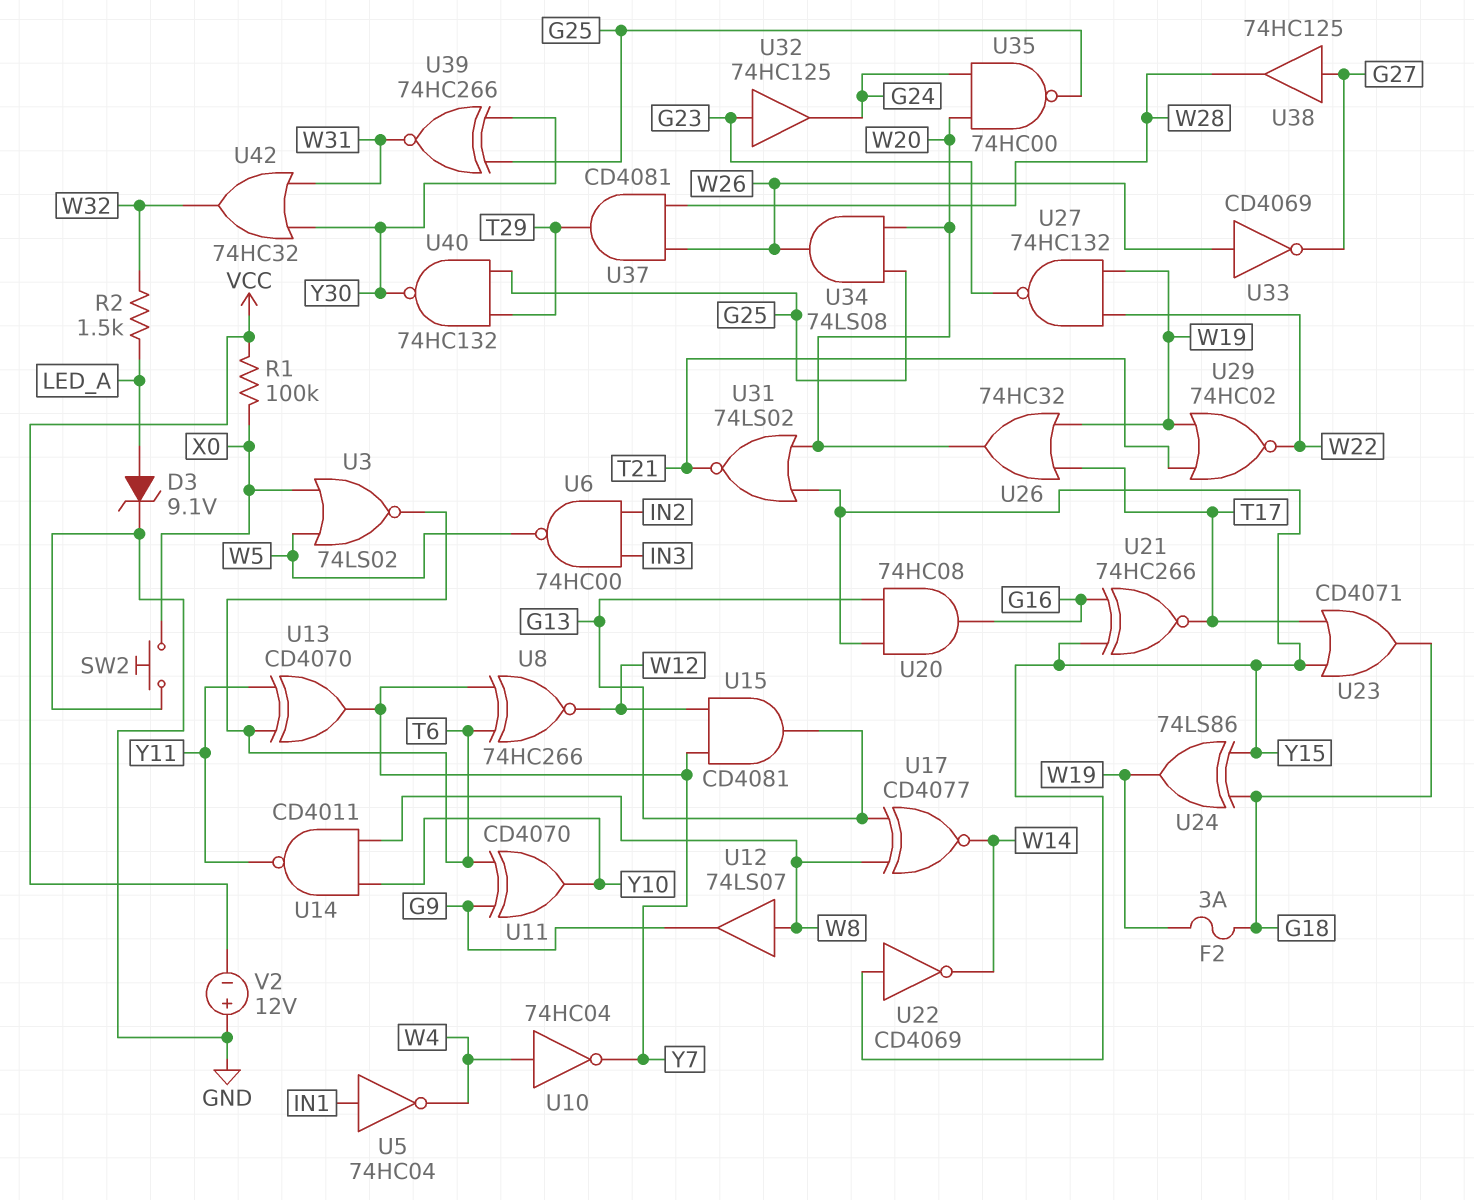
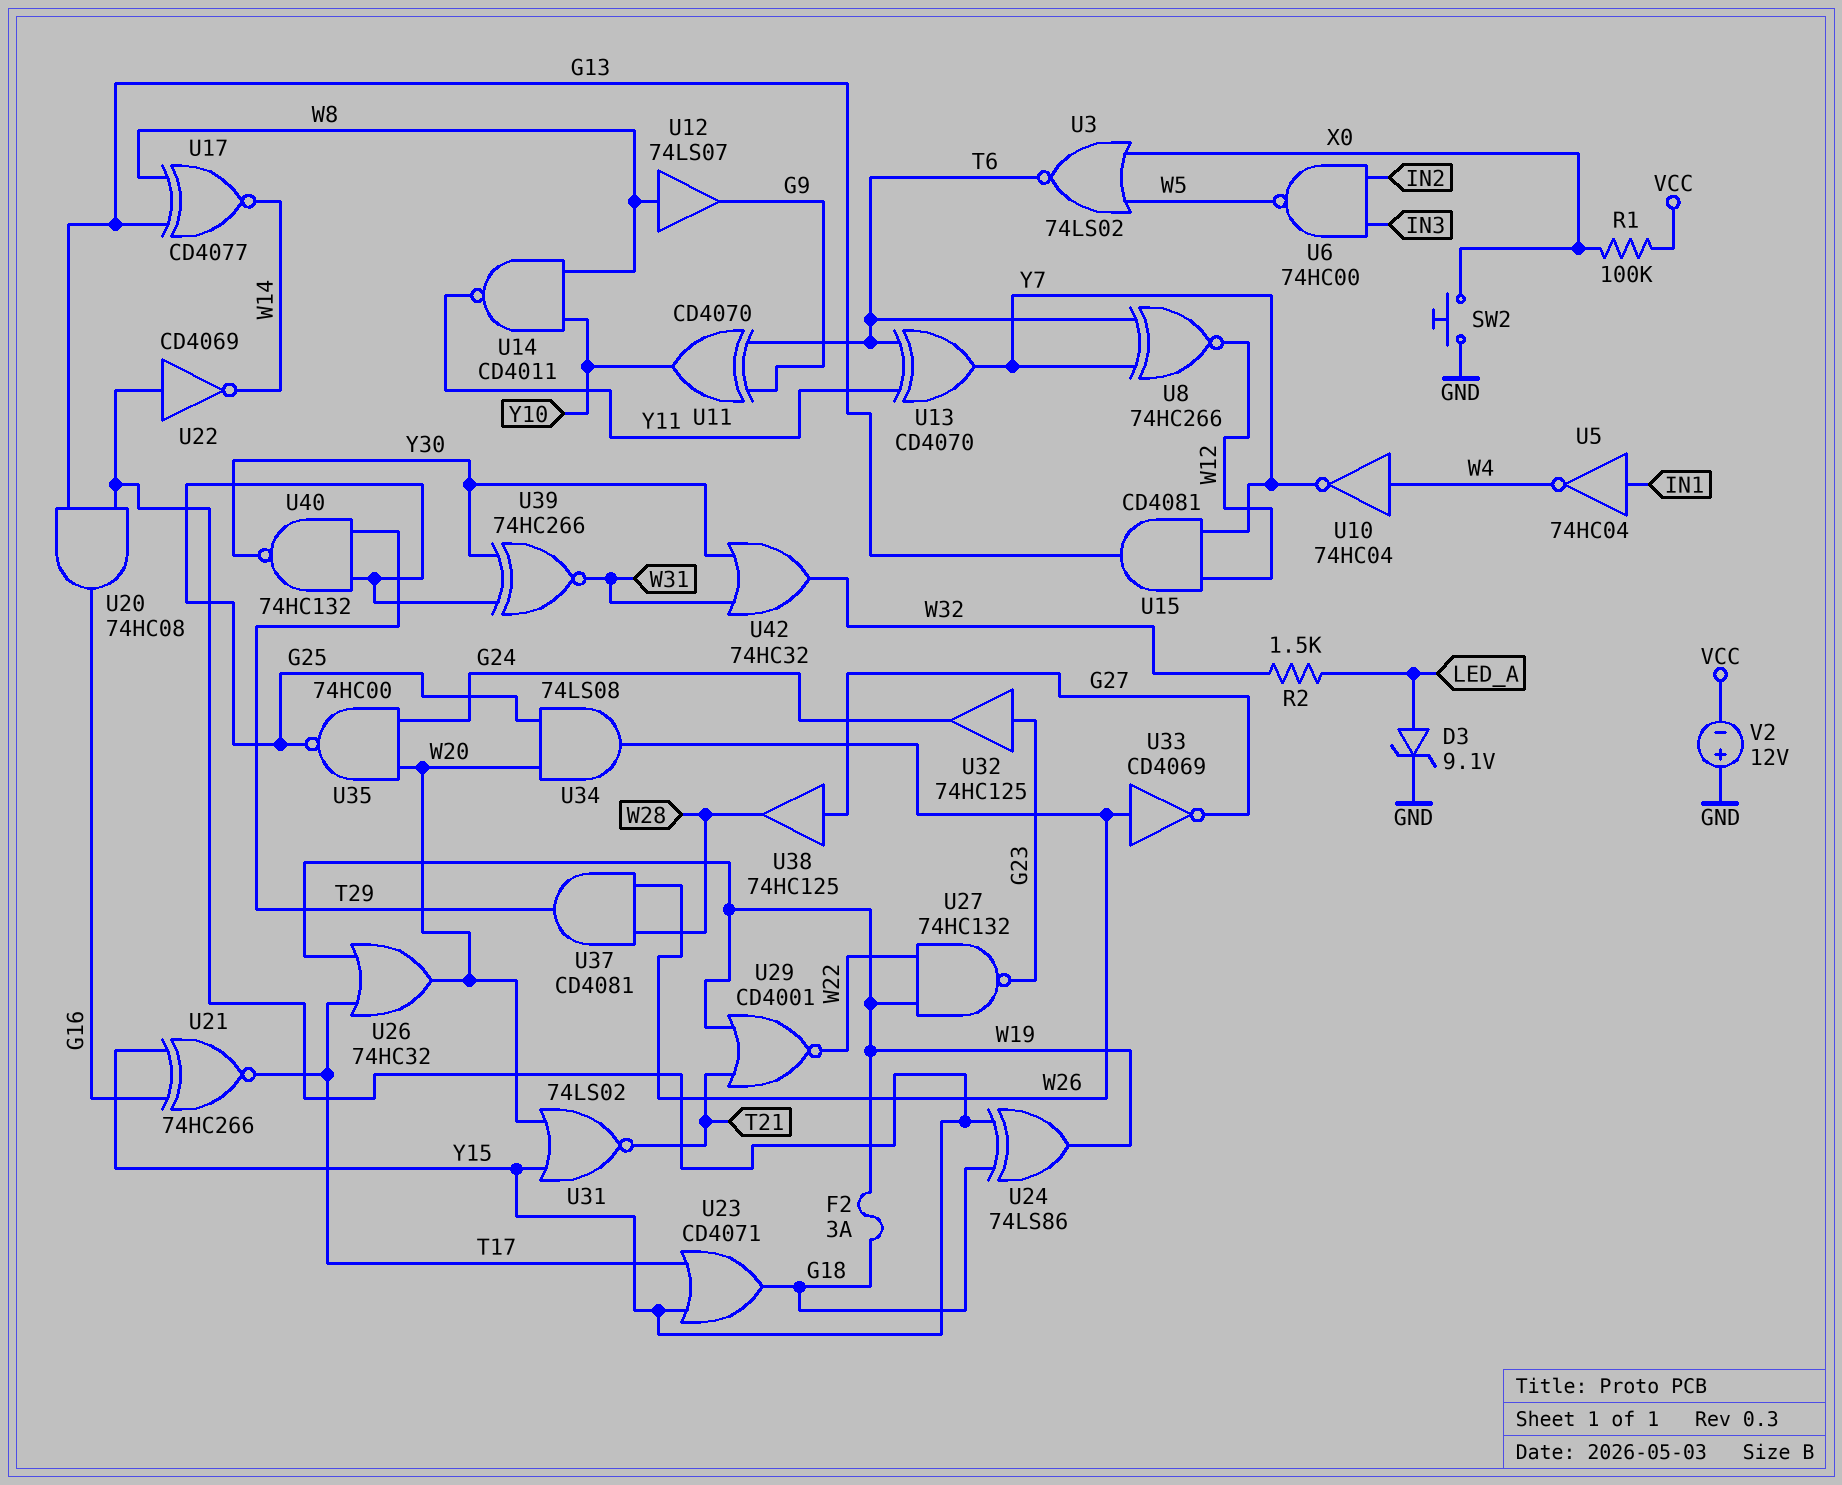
U29: NOR 74HC02 (in T21, in W19, out W22) -> NOR CD4001 (in T21, in W19, out W22)

